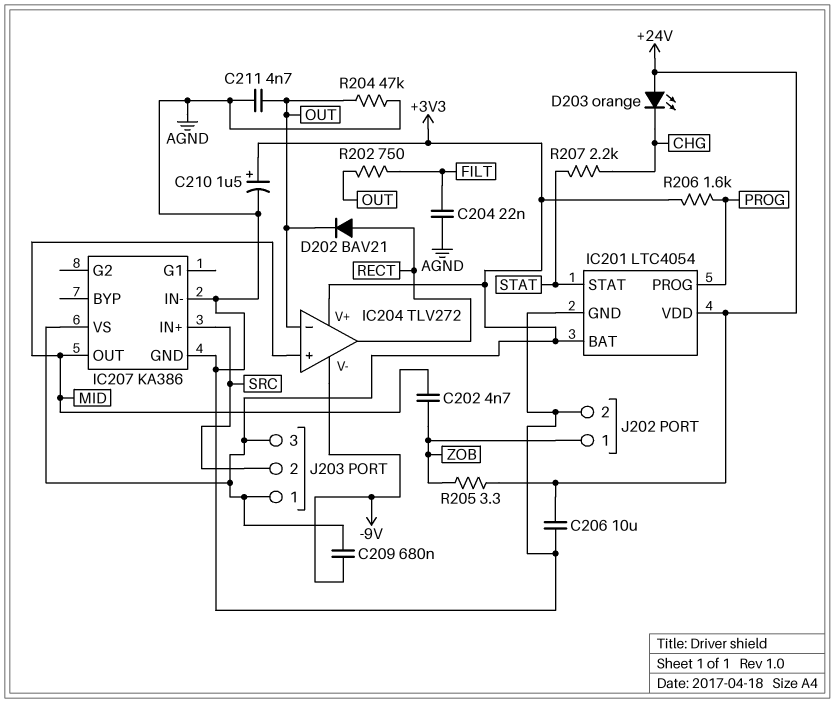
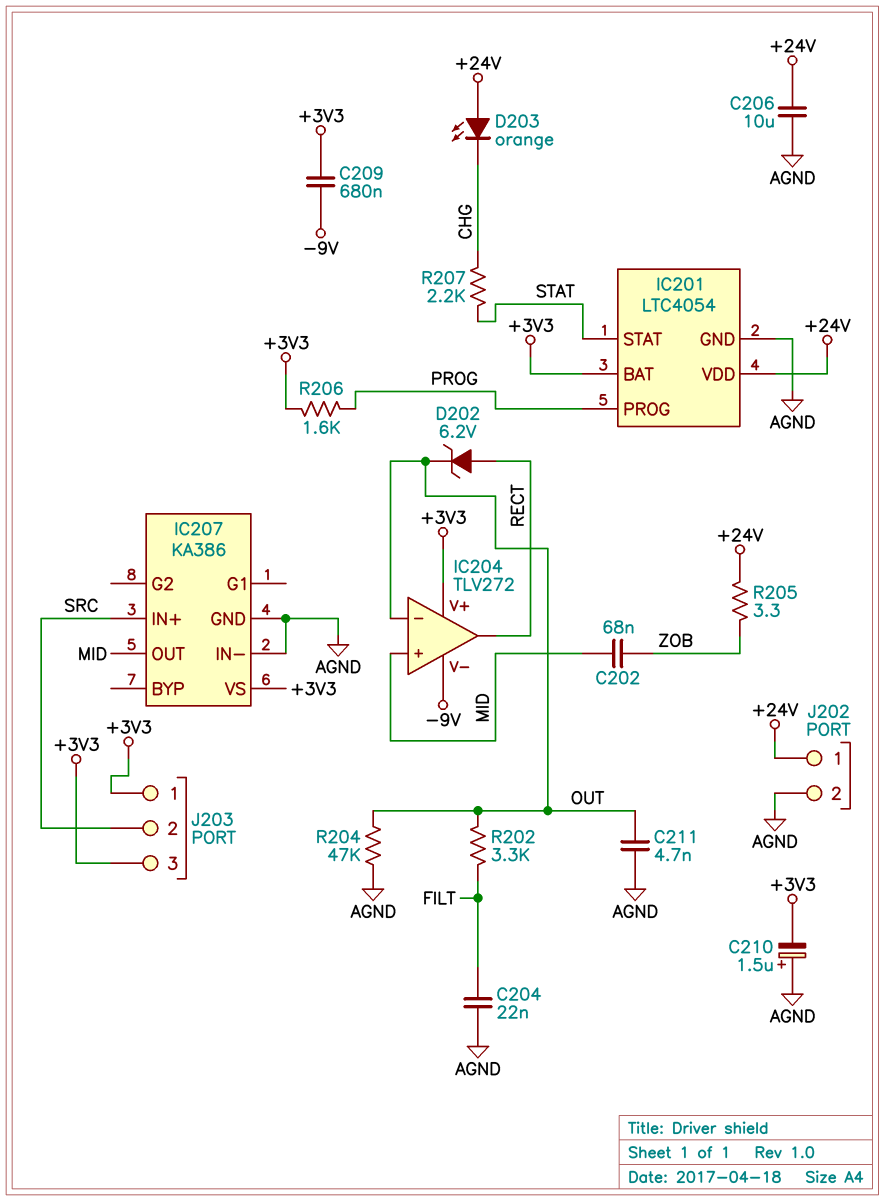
C202: 4.7nF (MID, ZOB) -> 68nF (MID, ZOB)
C210: 1.5uF (plus +3V3, minus AGND) -> 1.5uF (plus AGND, minus +3V3)
D202: diode BAV21 (A RECT, K OUT) -> zener 6.2V (A RECT, K OUT)
J202 pin 1: ZOB -> +24V
R202: 750 (FILT, OUT) -> 3.3k (FILT, OUT)

